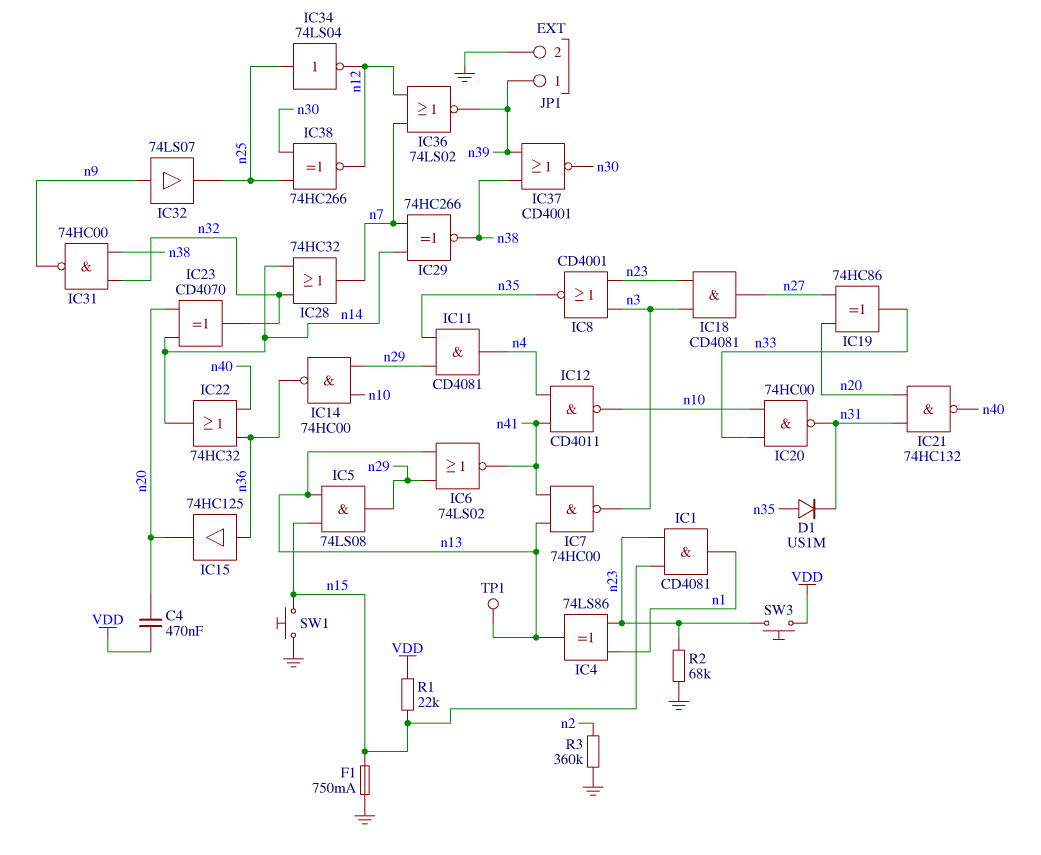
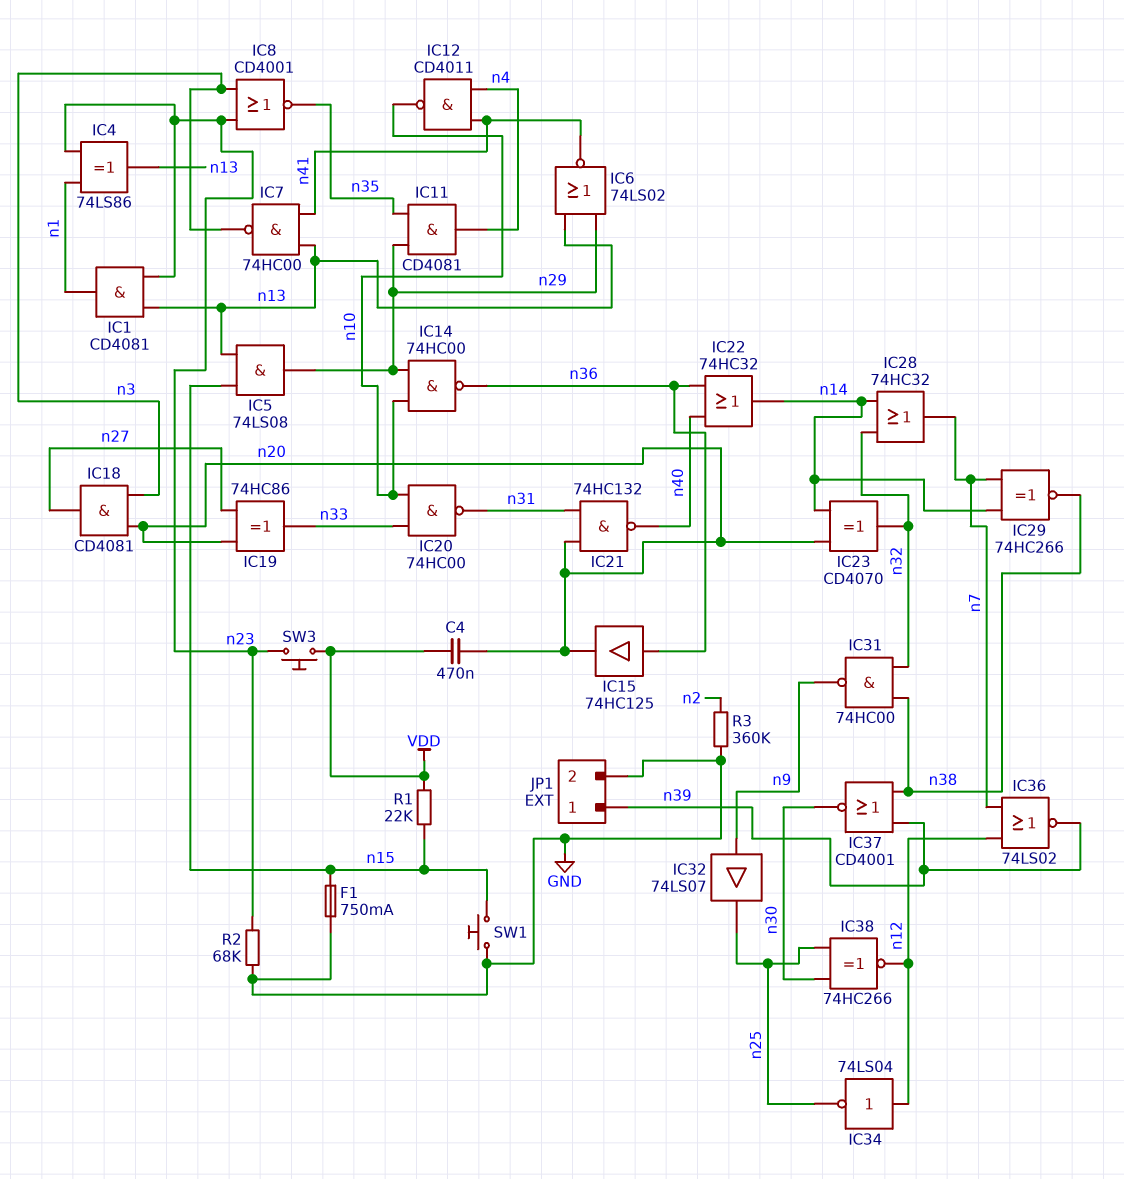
D1: diode US1M (A n35, K n31) -> none
IC1: AND CD4081 (in n15, in n23, out n1) -> AND CD4081 (in n13, in n23, out n1)
IC18: AND CD4081 (in n3, in n23, out n27) -> AND CD4081 (in n3, in n20, out n27)
IC34: NOT 74LS04 (in n25, out n12) -> NOT 74LS04 (in n12, out n25)
TP1: test point (n13) -> none

